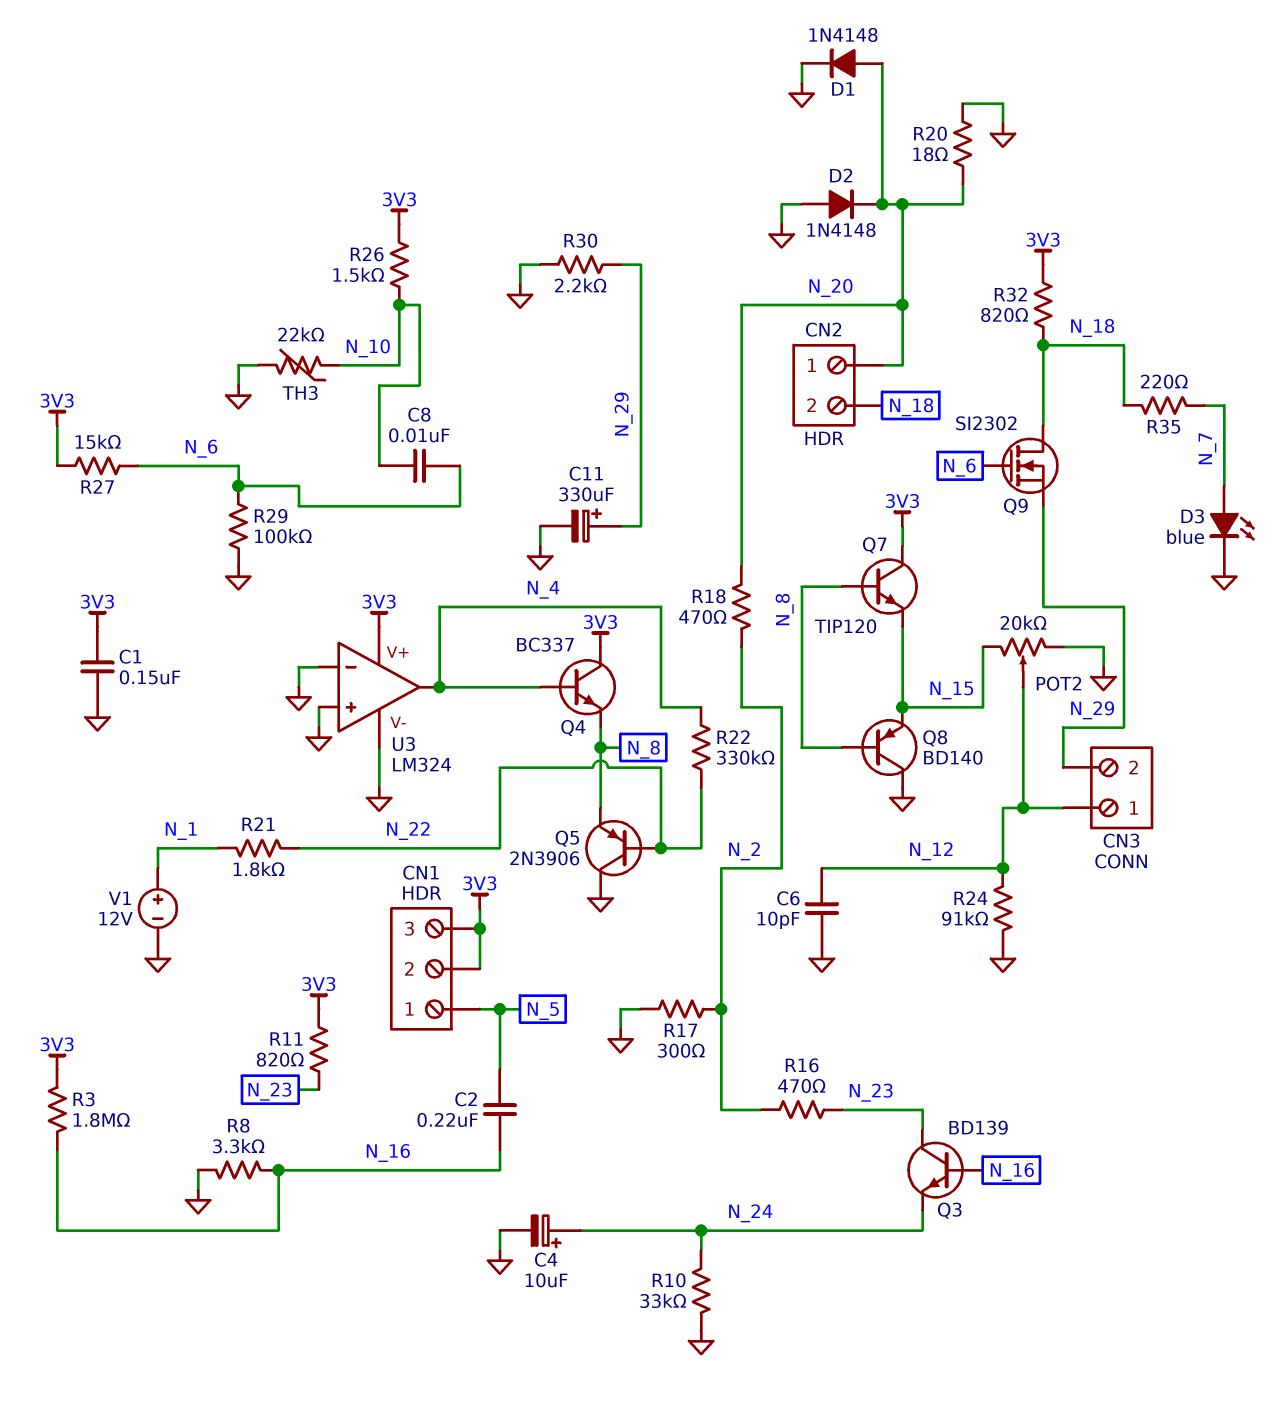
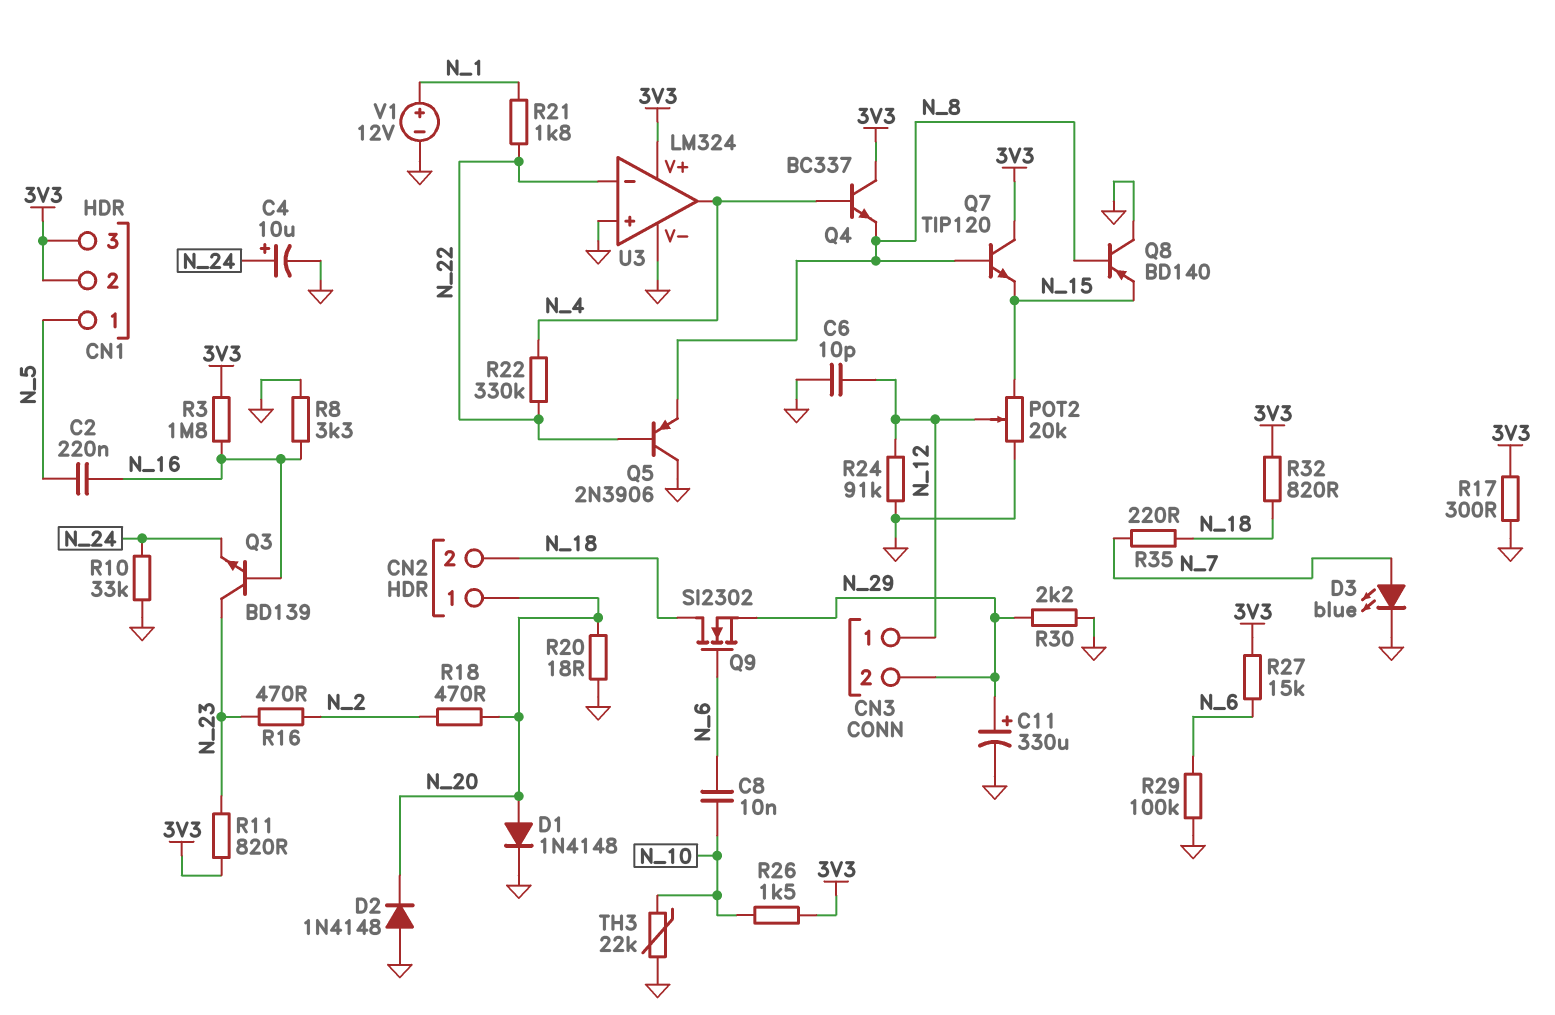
C1: 150nF (3V3, GND) -> none
R17: 300 (GND, N_2) -> 300 (3V3, GND)
U3 pin in-: GND -> N_22

